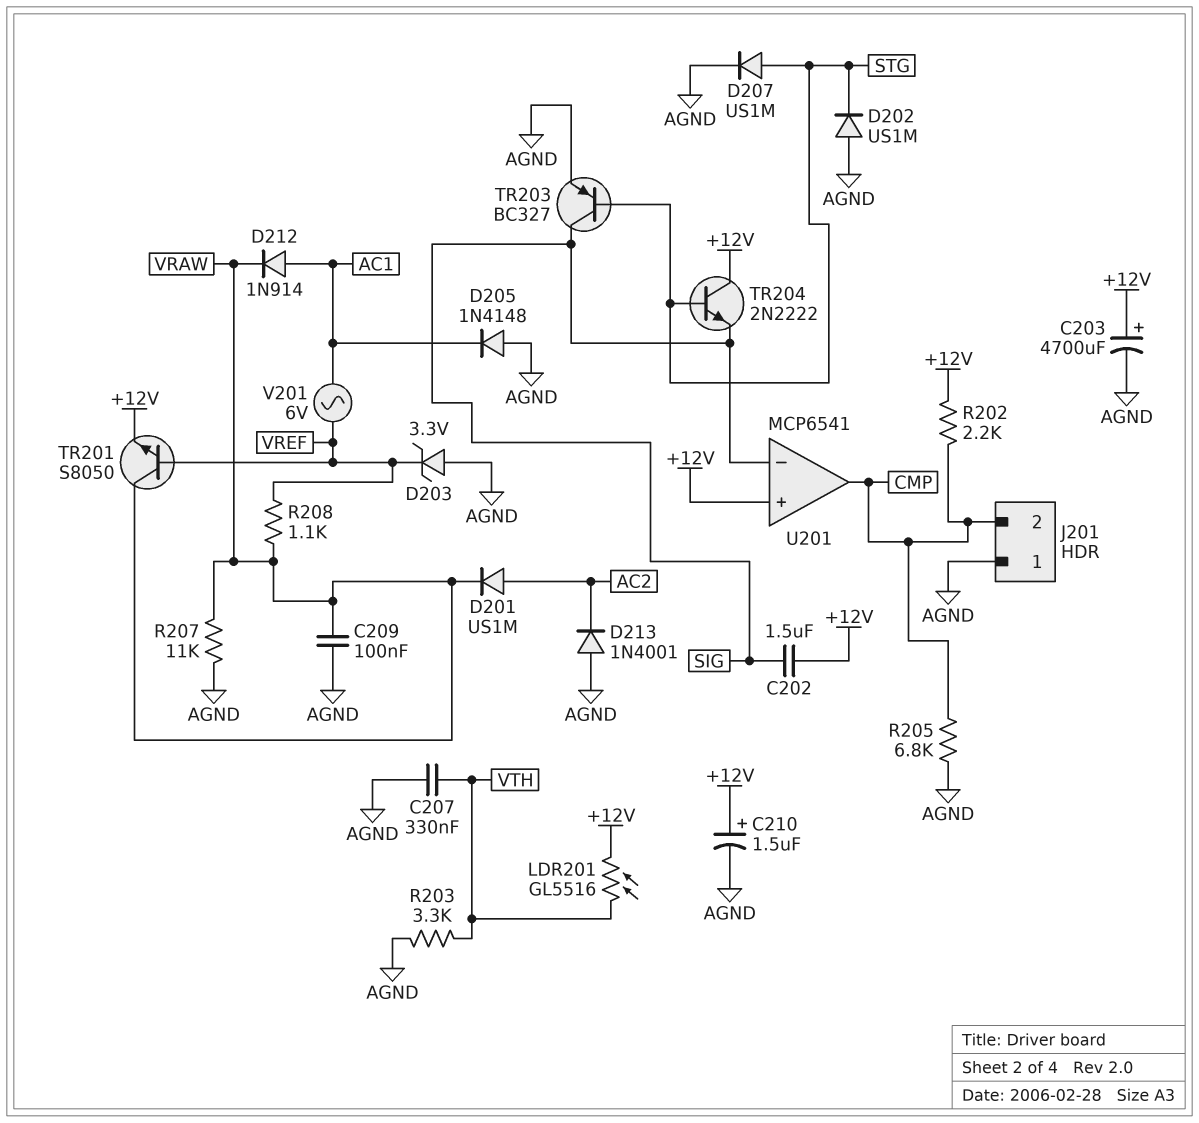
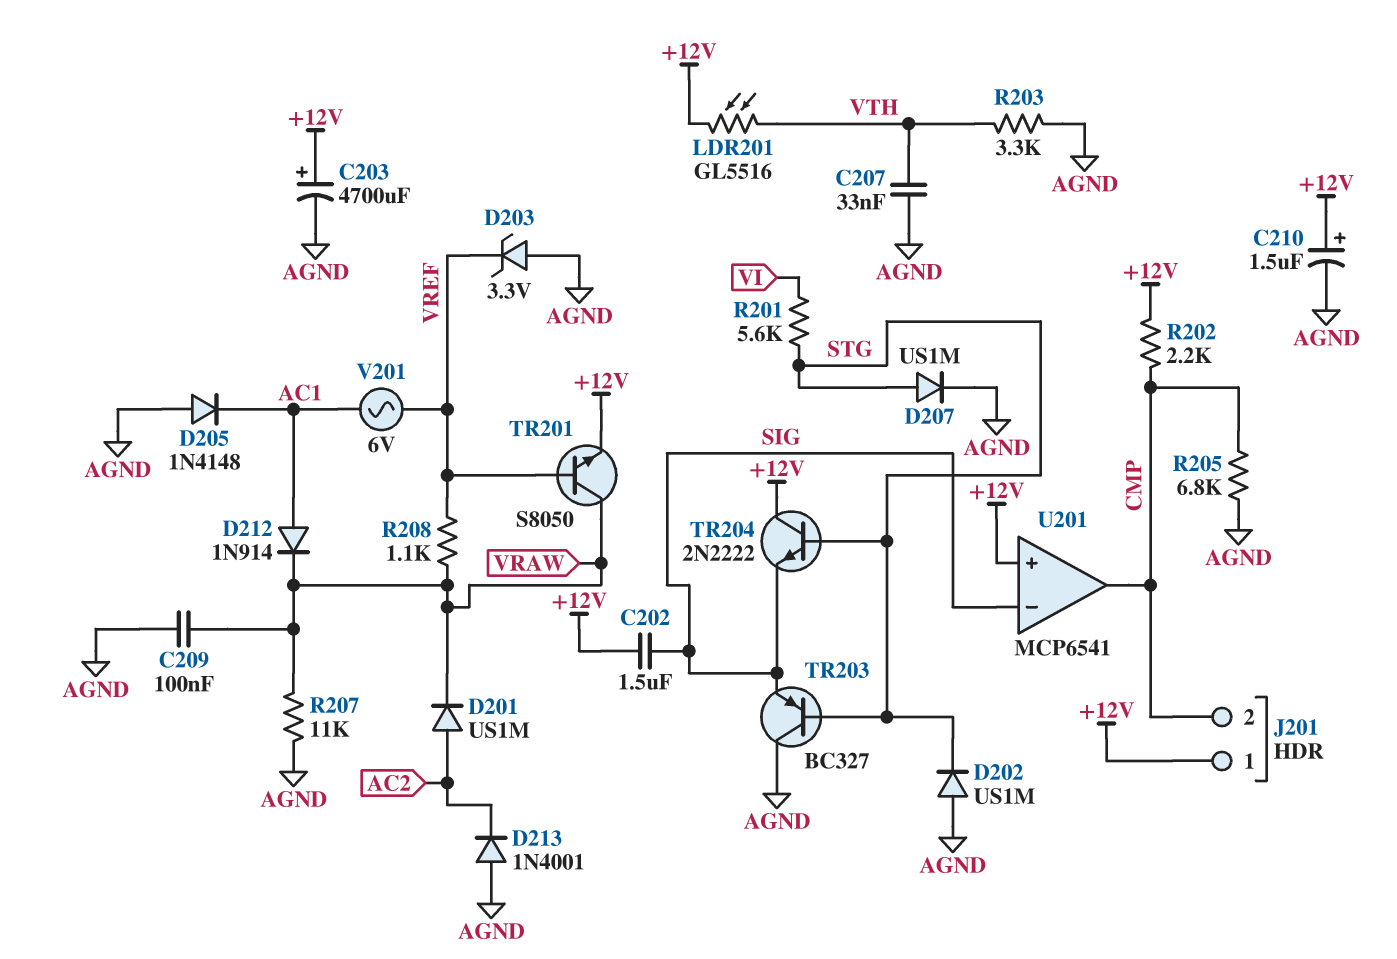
C207: 330nF (AGND, VTH) -> 33nF (AGND, VTH)
J201 pin 1: AGND -> +12V
R201: none -> 5.6k (STG, VI)
TR203: PNP BC327 (B STG, C SIG, E AGND) -> PNP BC327 (B STG, C AGND, E SIG)

